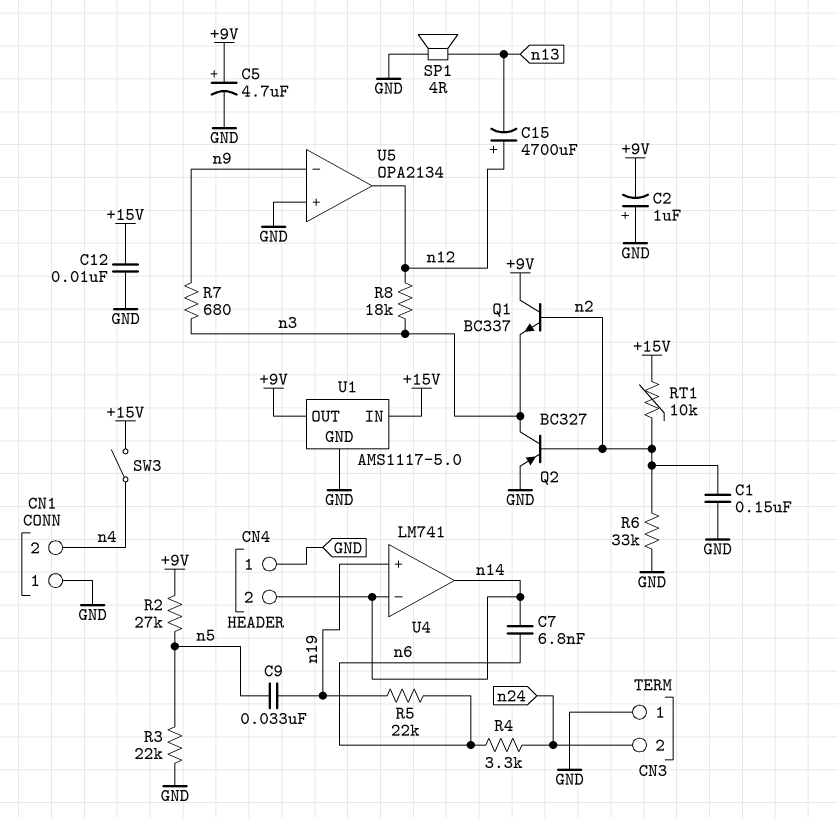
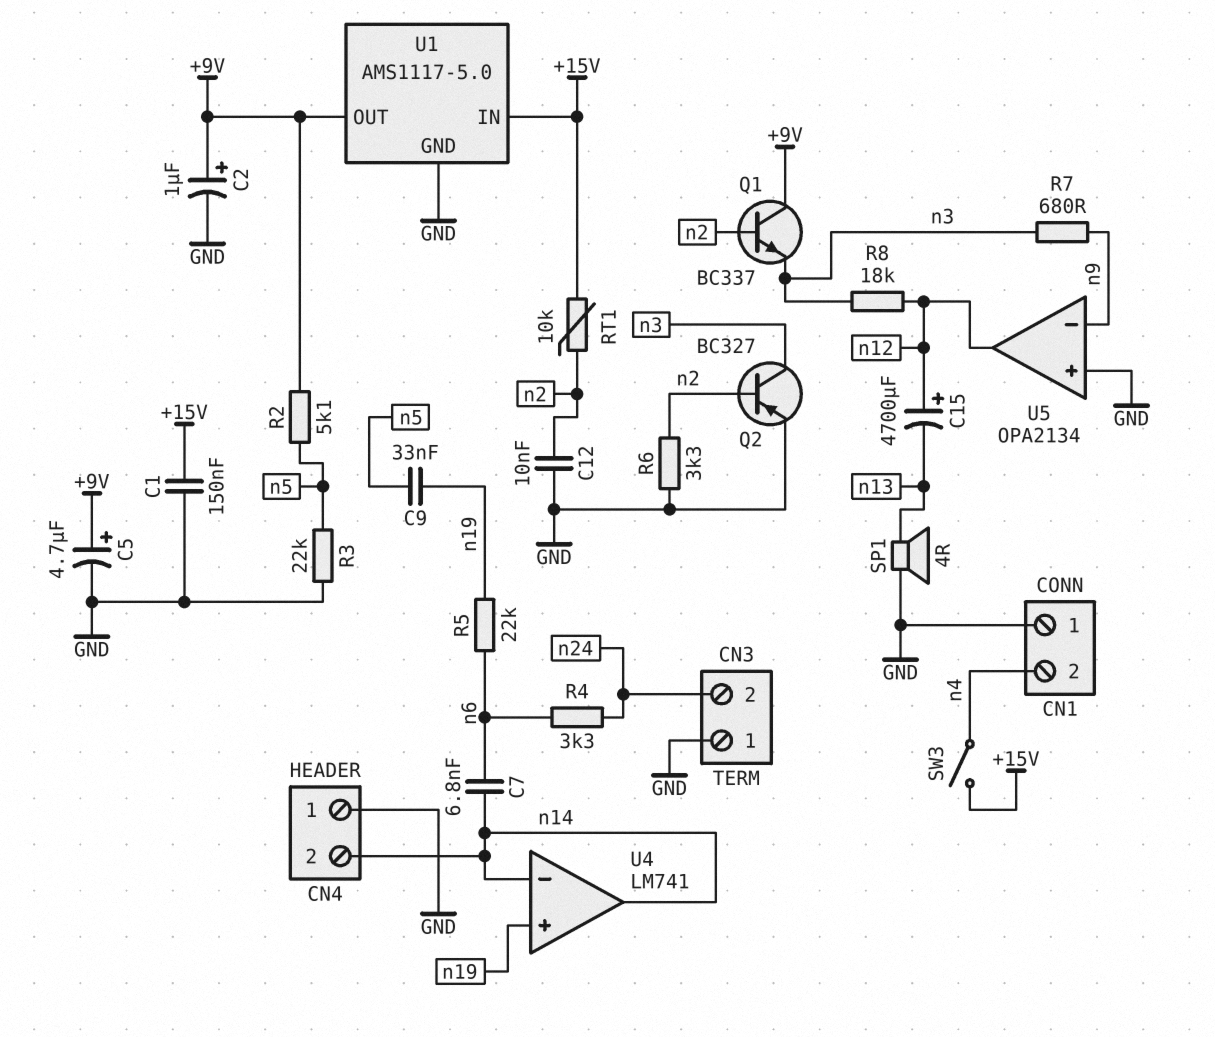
C1: 150nF (GND, n2) -> 150nF (+15V, GND)
C2: 1uF (plus GND, minus +9V) -> 1uF (plus +9V, minus GND)
C12: 10nF (+15V, GND) -> 10nF (GND, n2)
R2: 27k (+9V, n5) -> 5.1k (+9V, n5)
R6: 33k (GND, n2) -> 3.3k (GND, n2)

